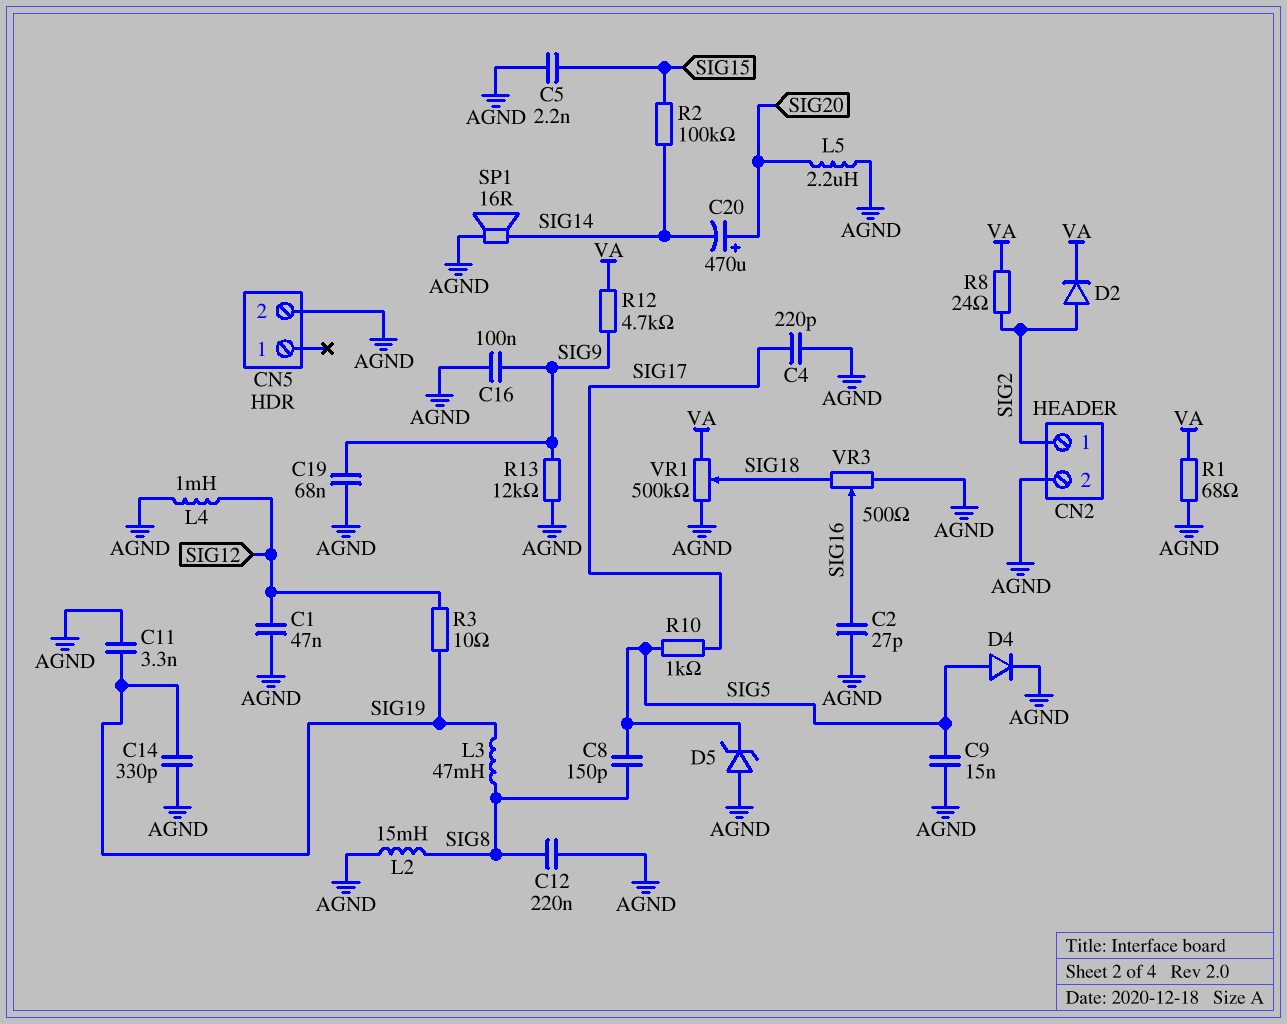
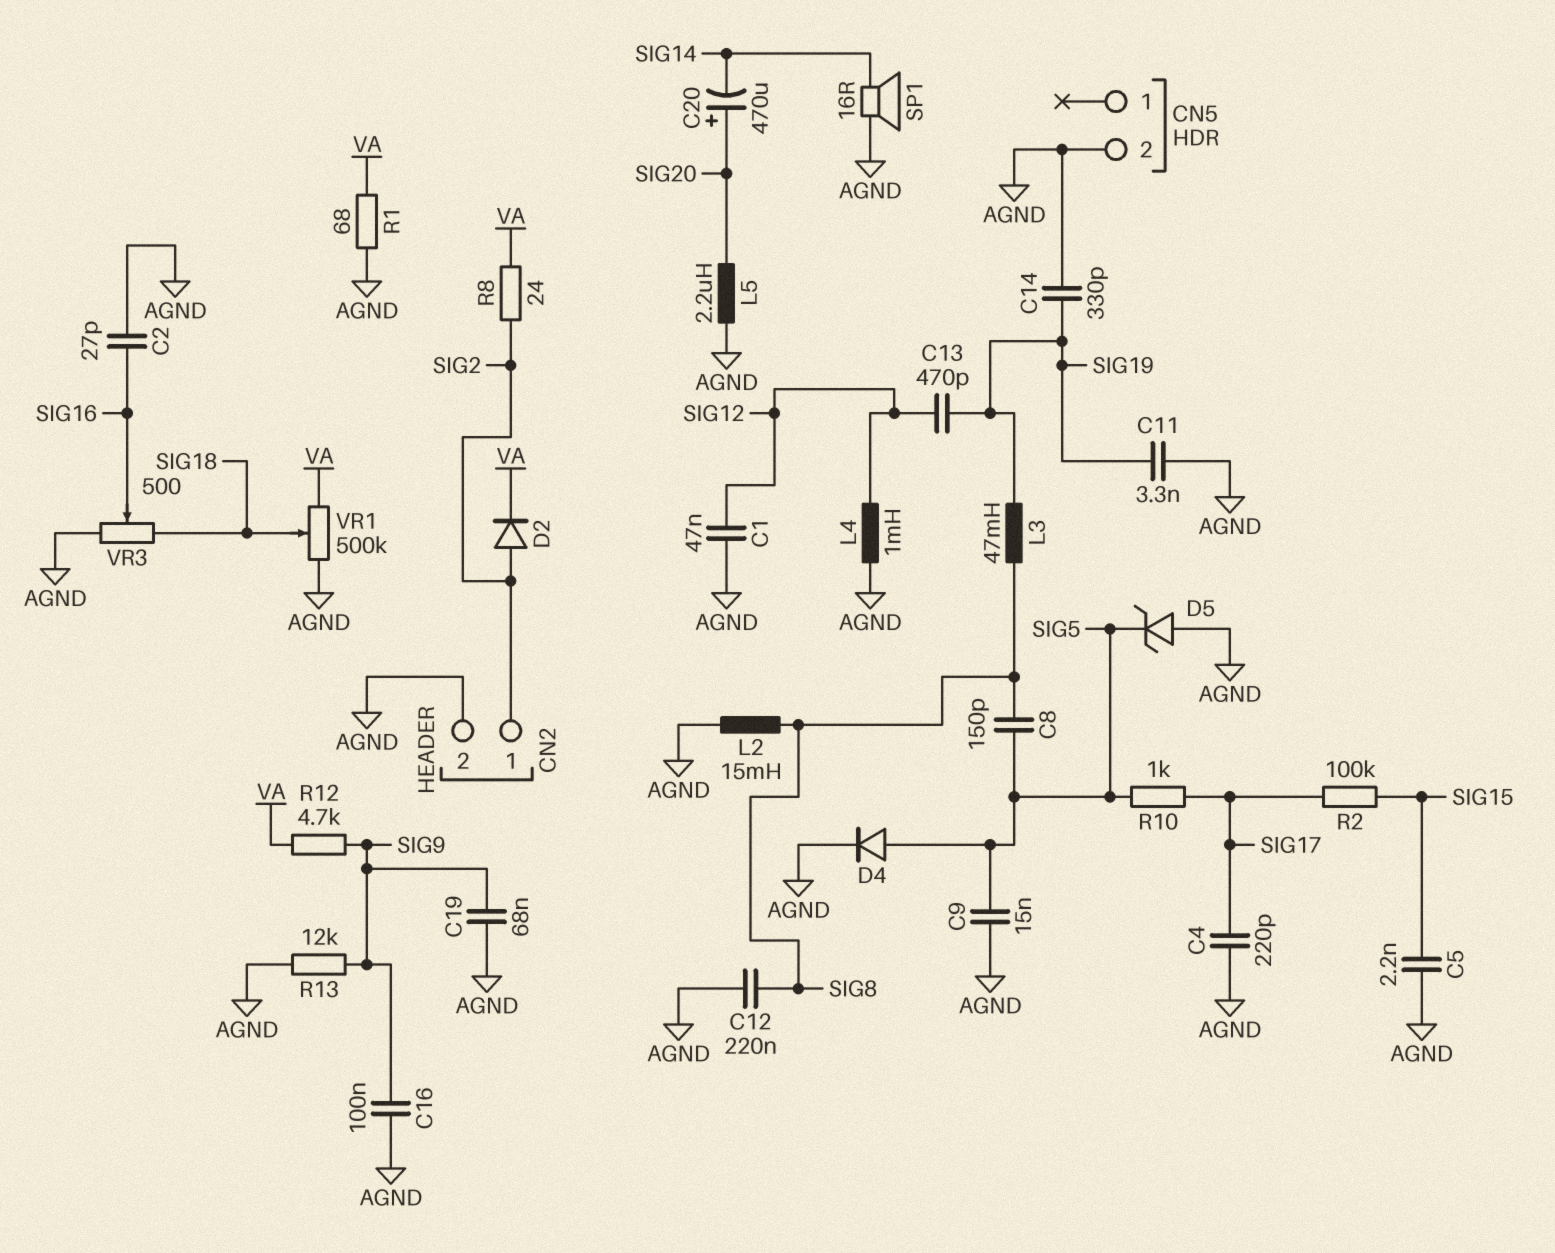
C13: none -> 470pF (SIG12, SIG19)
R2: 100k (SIG14, SIG15) -> 100k (SIG15, SIG17)
R3: 10 (SIG12, SIG19) -> none

